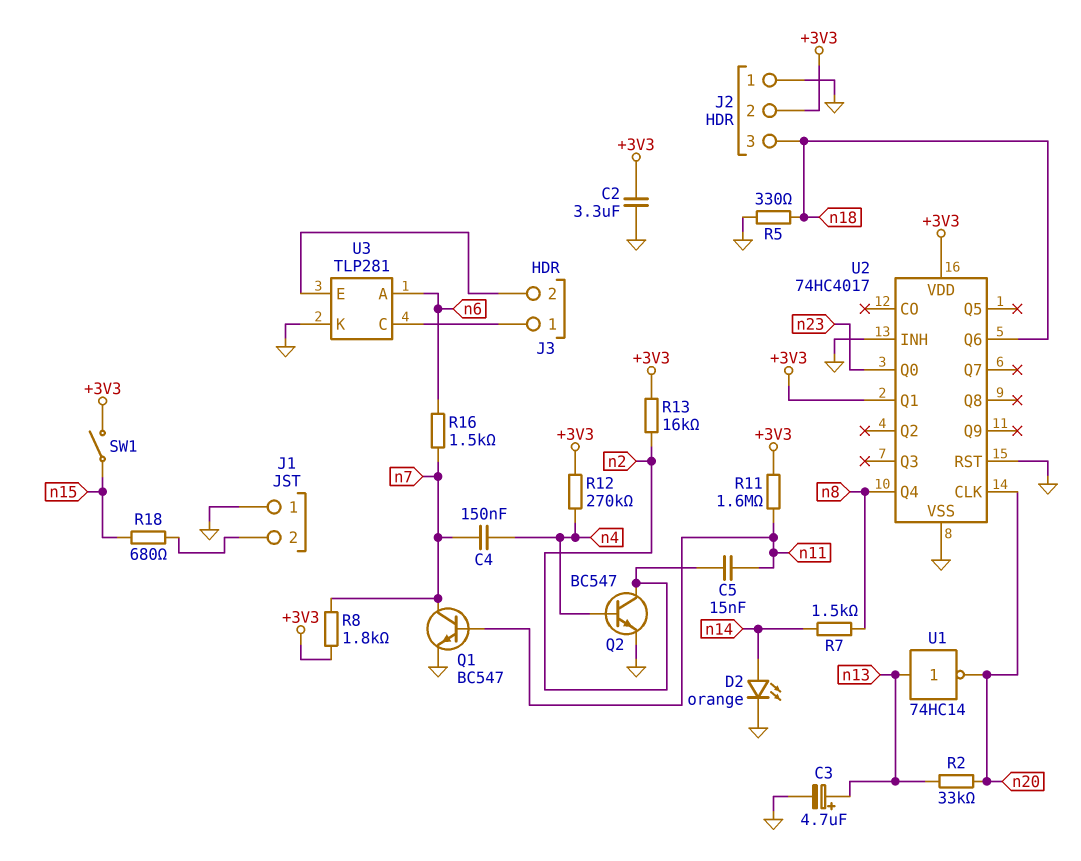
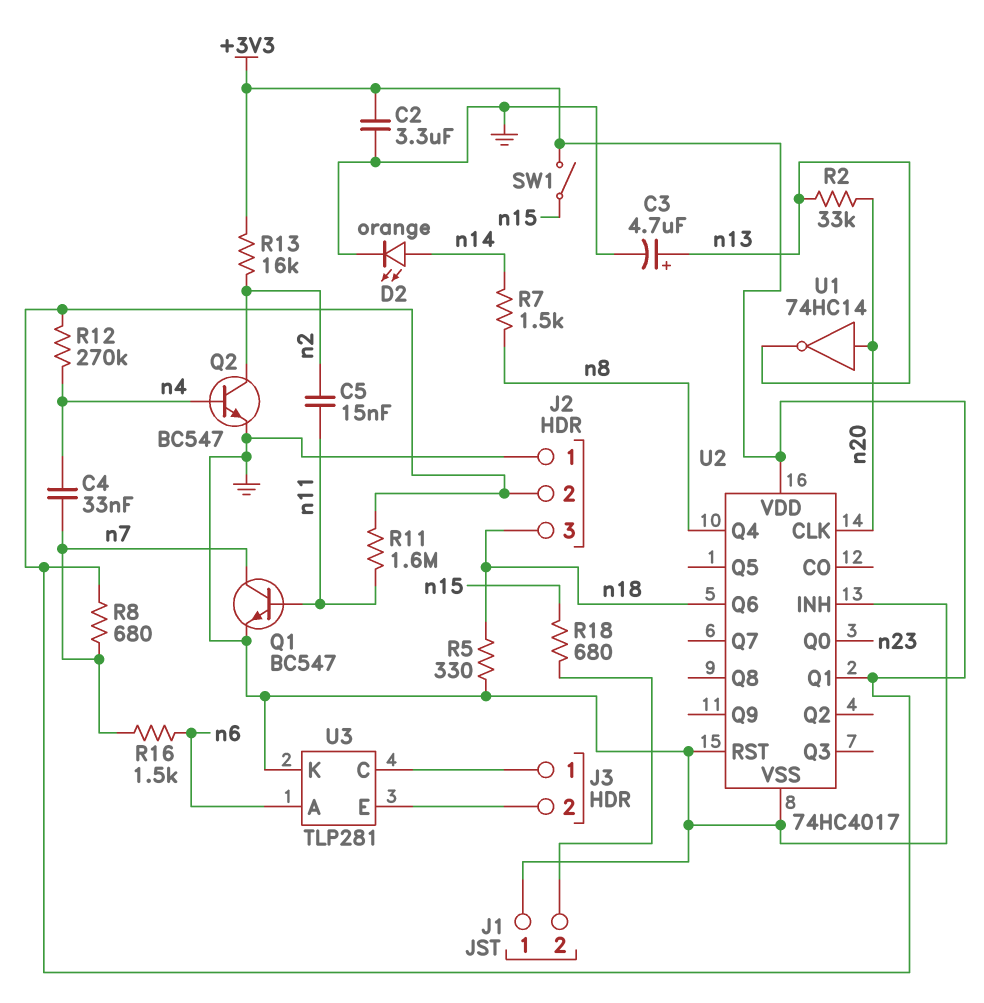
C4: 150nF (n4, n7) -> 33nF (n4, n7)
R8: 1.8k (+3V3, n7) -> 680 (+3V3, n7)
U1: NOT 74HC14 (in n13, out n20) -> NOT 74HC14 (in n20, out n13)

